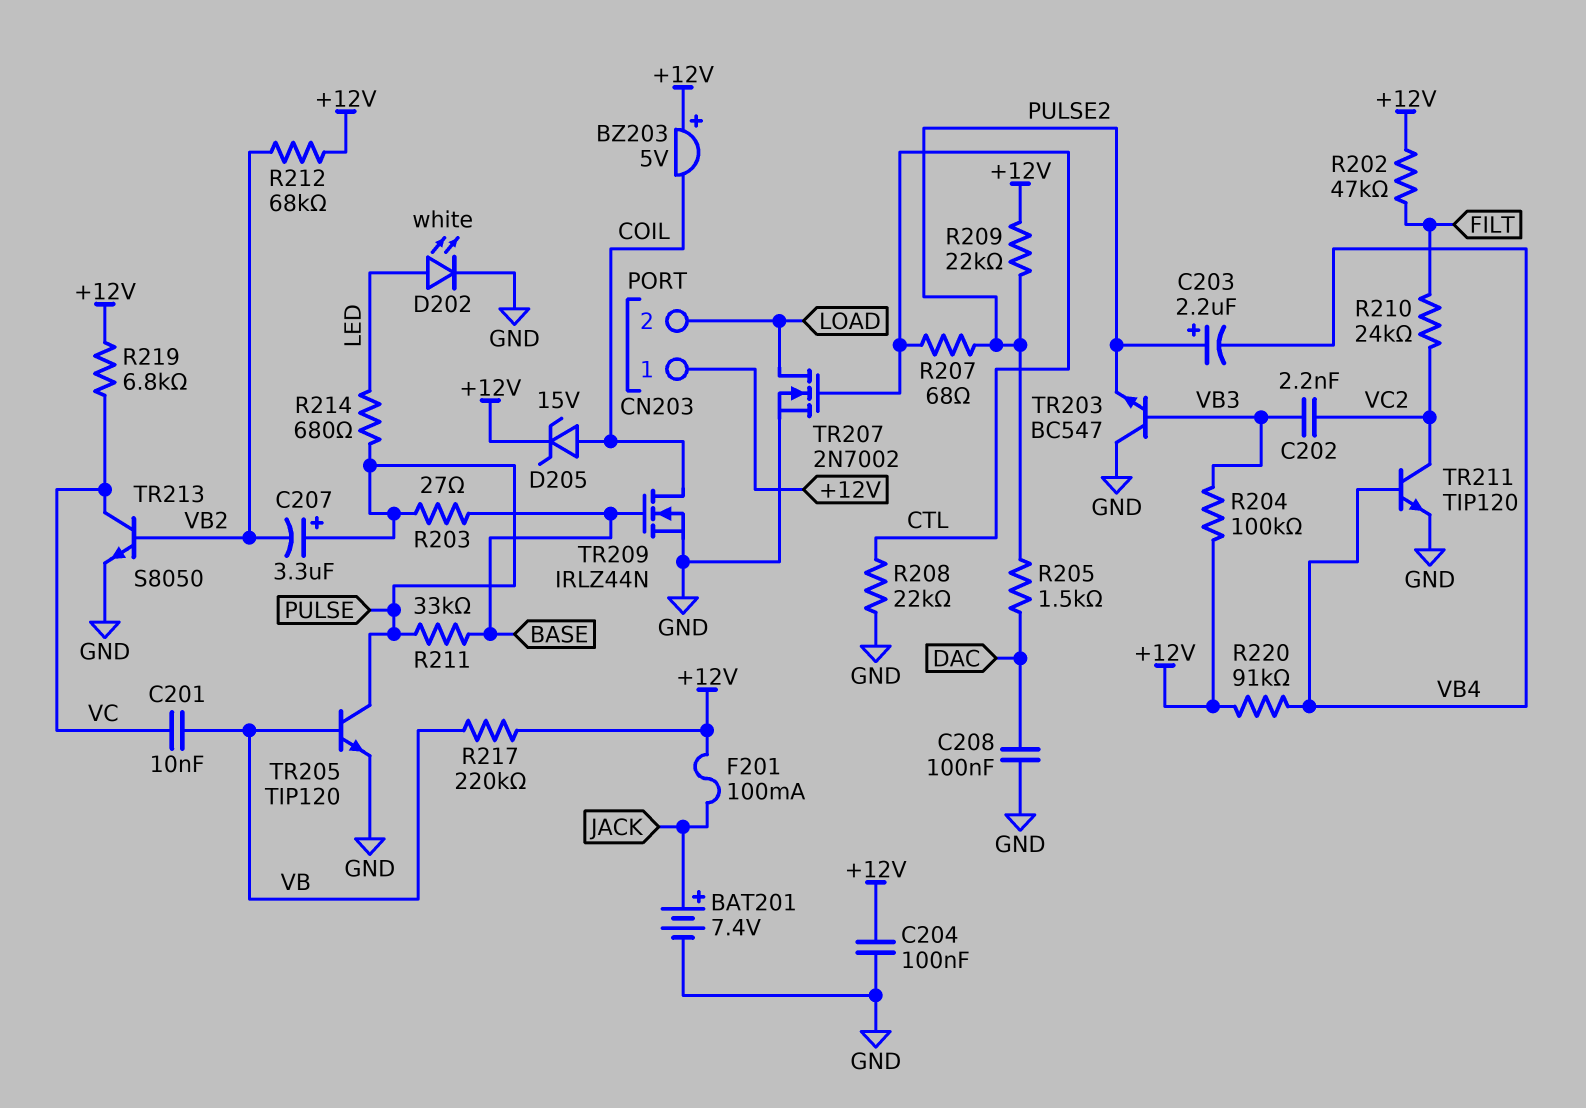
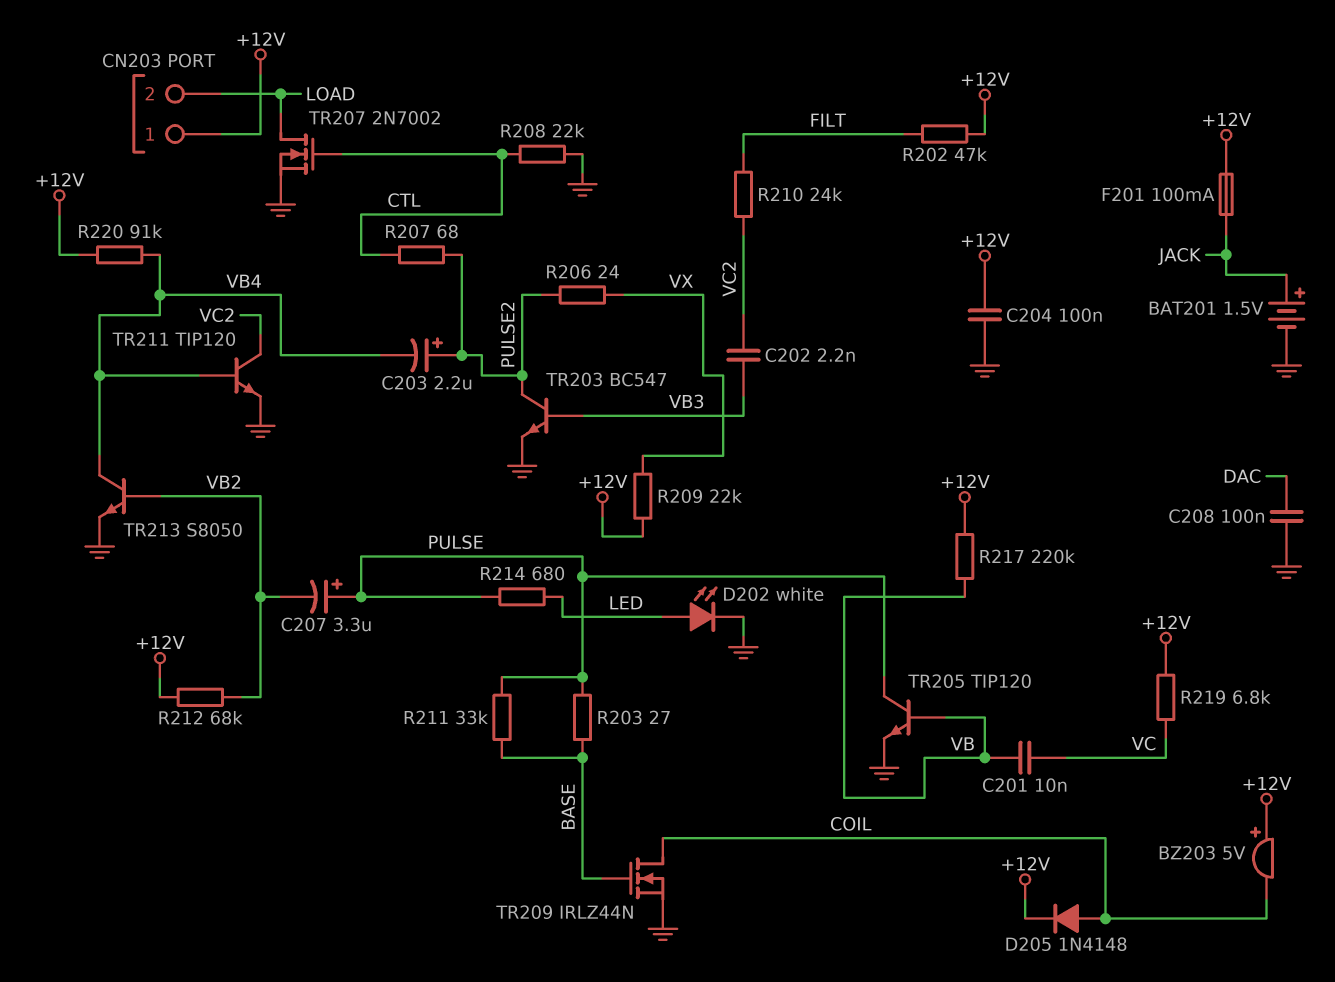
BAT201: 7.4V (plus JACK, minus GND) -> 1.5V (plus JACK, minus GND)
D205: zener 15V (A COIL, K +12V) -> diode 1N4148 (A COIL, K +12V)
R204: 100k (+12V, VB3) -> none
R205: 1.5k (DAC, PULSE2) -> none
R206: none -> 24 (PULSE2, VX)
R209: 22k (+12V, PULSE2) -> 22k (+12V, VX)
TR203: NPN BC547 (B VB3, C GND, E PULSE2) -> NPN BC547 (B VB3, C PULSE2, E GND)
TR213: NPN S8050 (B VB2, C VC, E GND) -> NPN S8050 (B VB2, C VB4, E GND)

